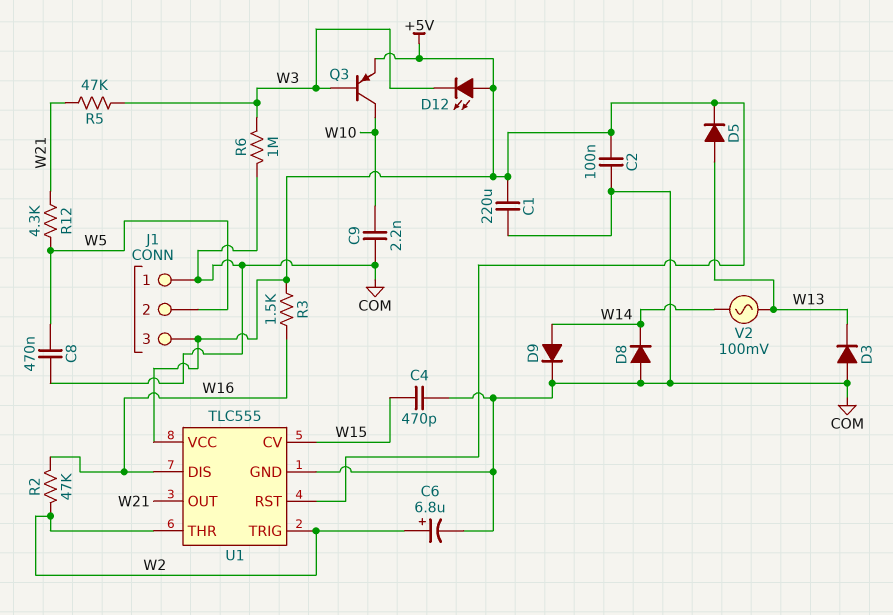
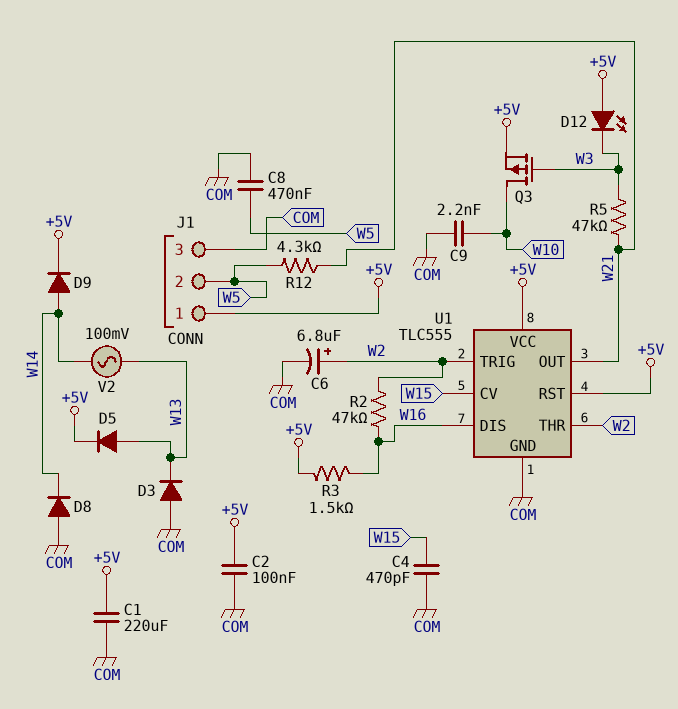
D9: diode (A W14, K COM) -> diode (A W14, K +5V)
J1 pin 1: COM -> +5V
J1 pin 3: +5V -> COM
Q3: PNP (B W3, C W10, E +5V) -> PMOS (G W3, D W10, S +5V)
R6: 1M (COM, W3) -> none

